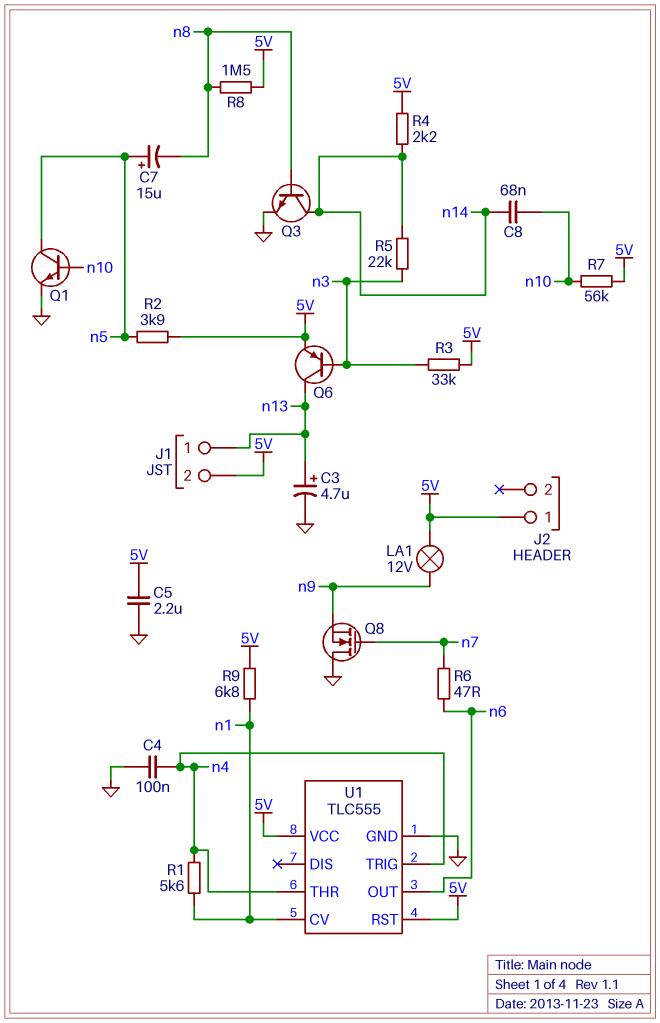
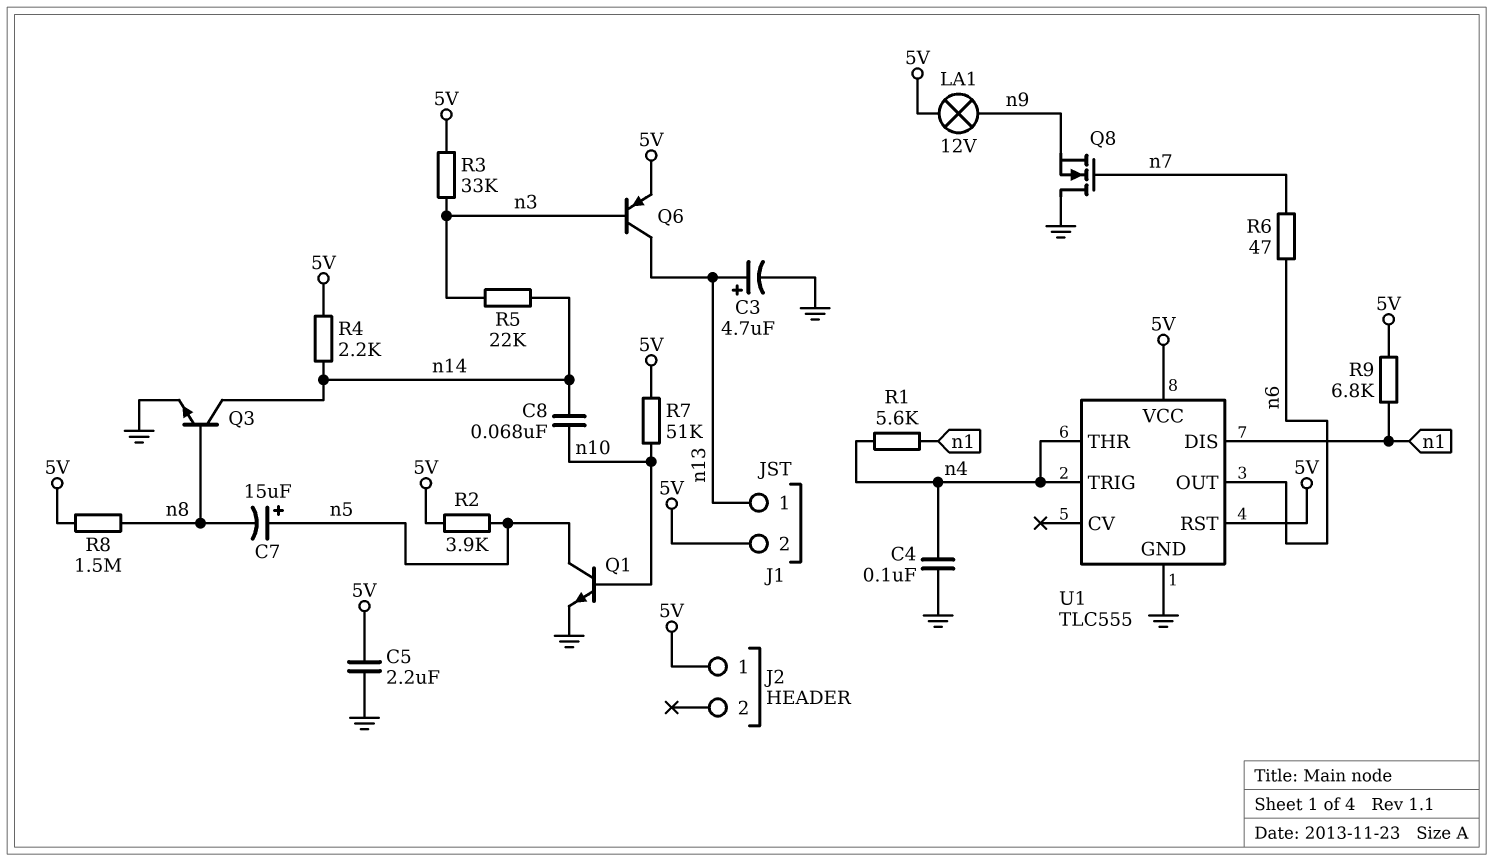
R7: 56k (5V, n10) -> 51k (5V, n10)
U1 pin CV: n1 -> none
U1 pin DIS: none -> n1

